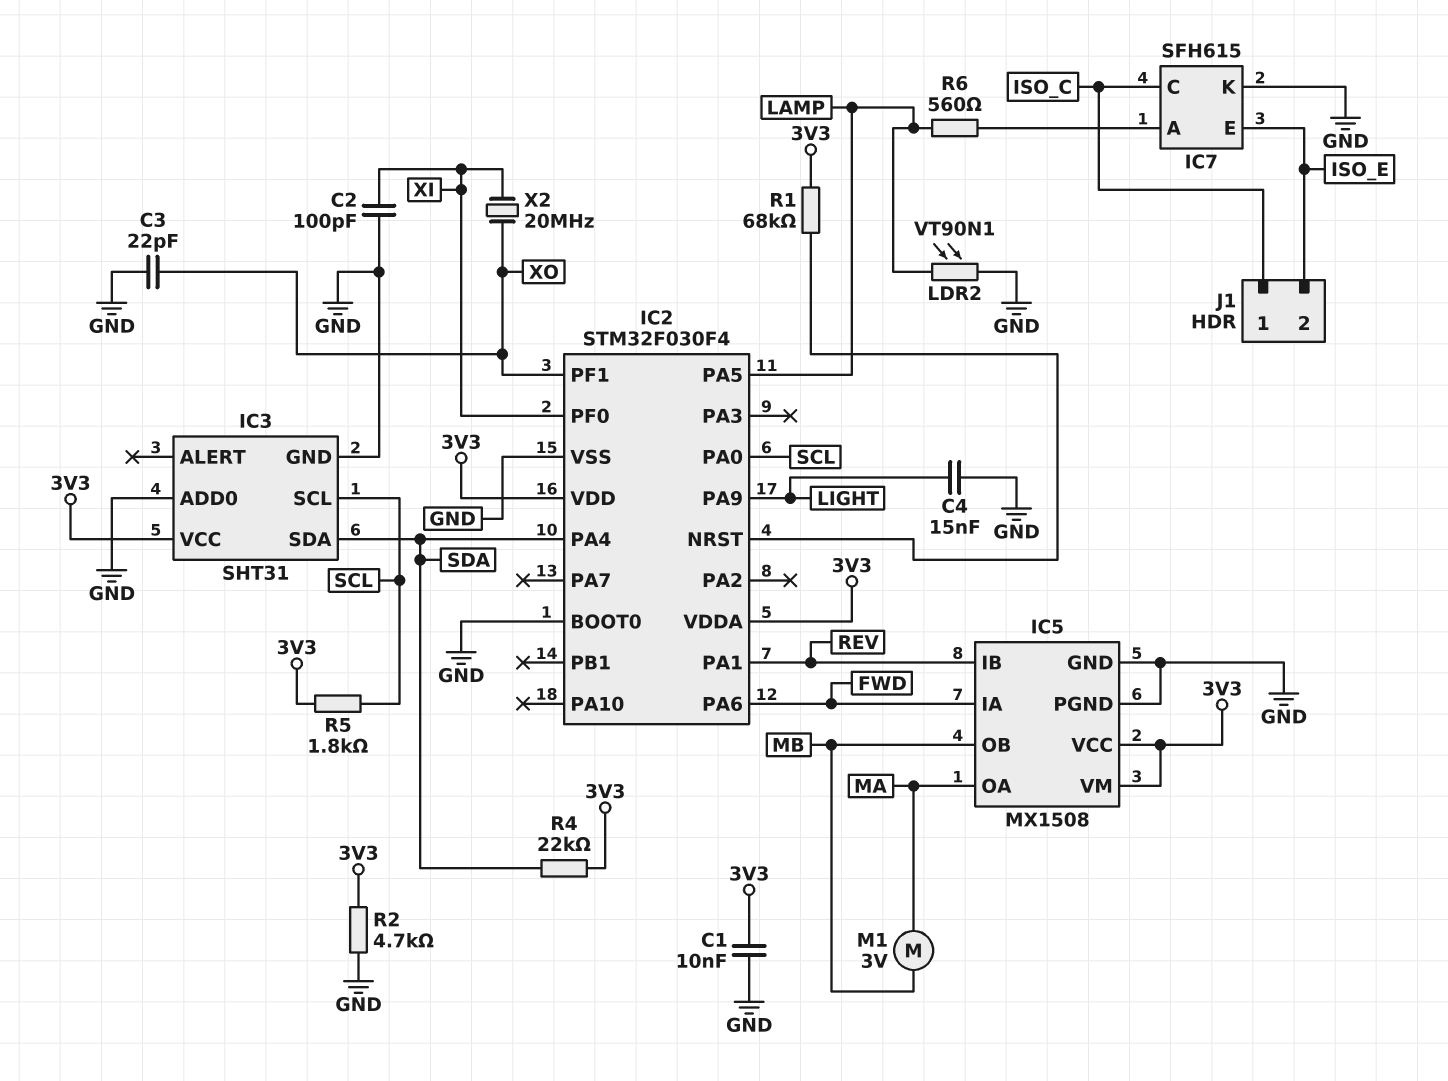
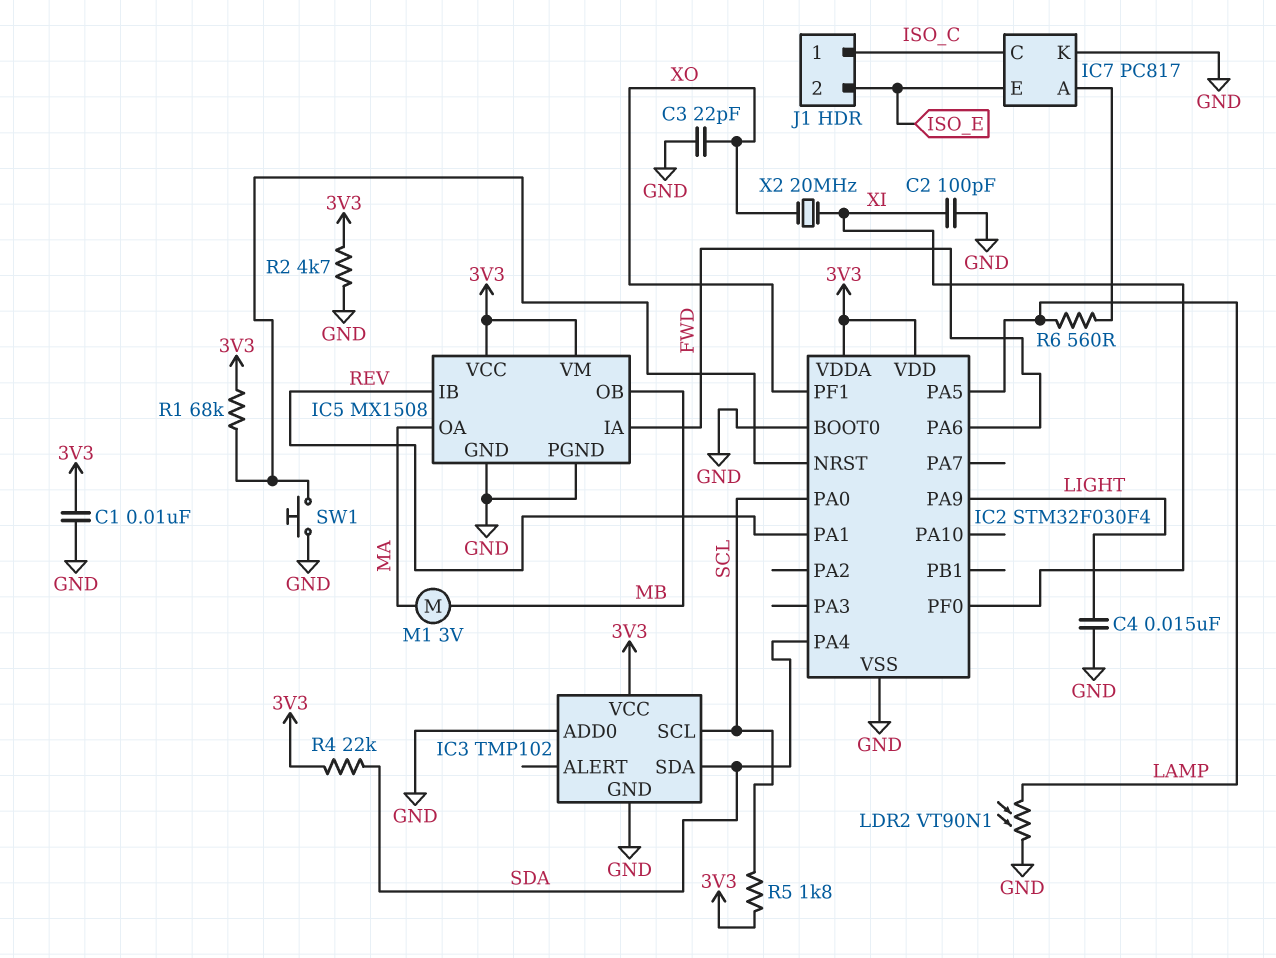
IC3: SHT31 -> TMP102
IC7: SFH615 -> PC817
SW1: none -> button (GND, IC2/NRST)

